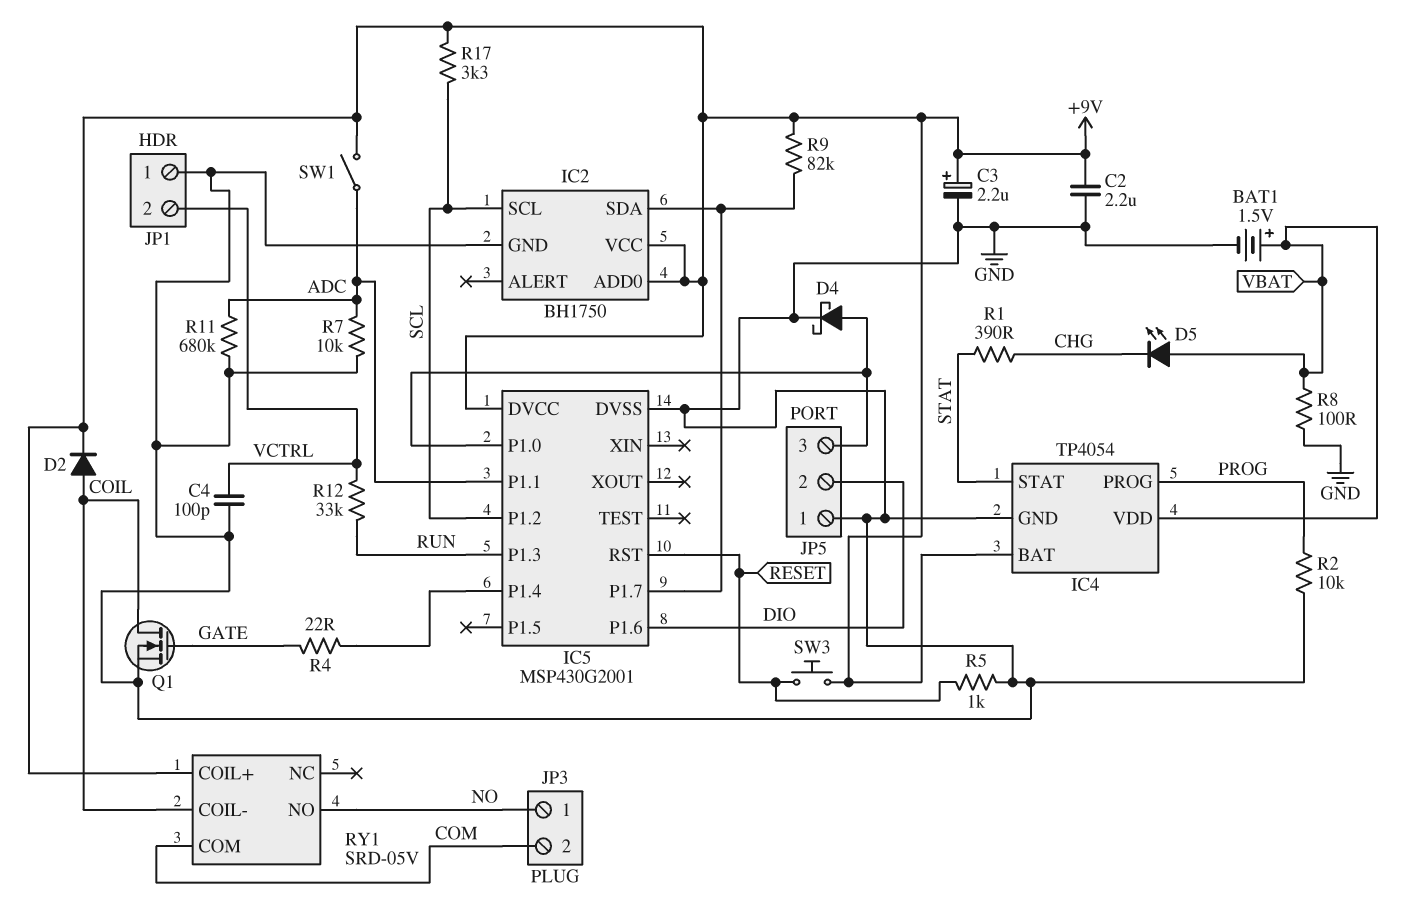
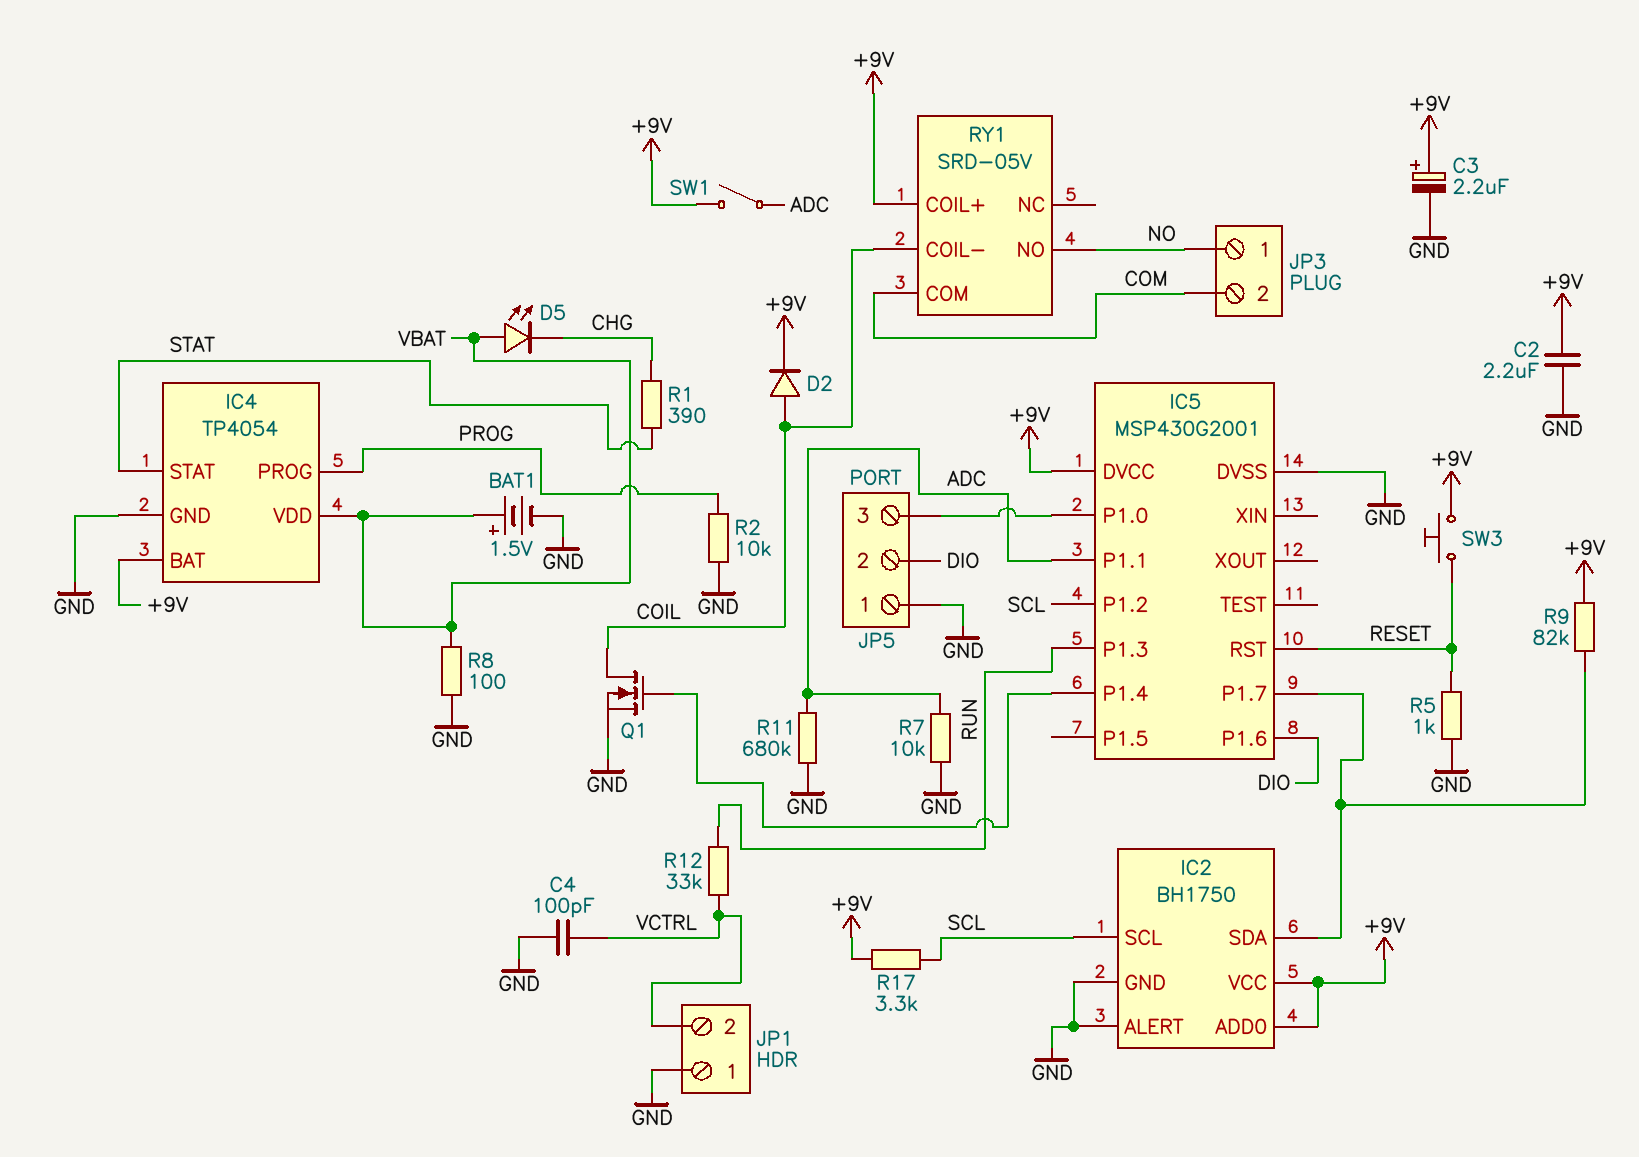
D4: schottky (A IC5/P1.0, K GND) -> none
IC2 pin ALERT: none -> GND
Q1: NMOS (G GATE, D COIL, S GND) -> NMOS (G IC5/P1.4, D COIL, S GND)
R4: 22 (GATE, IC5/P1.4) -> none

